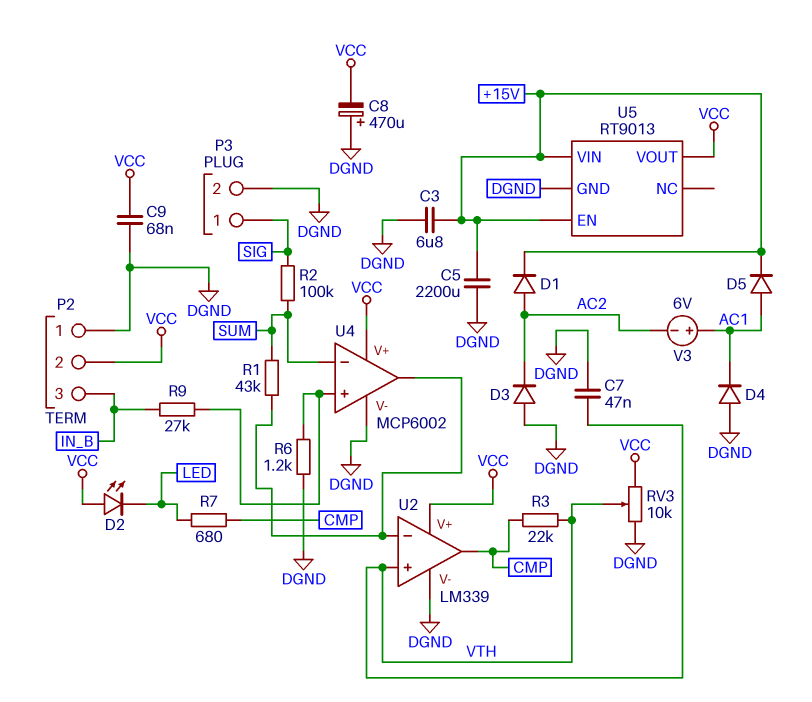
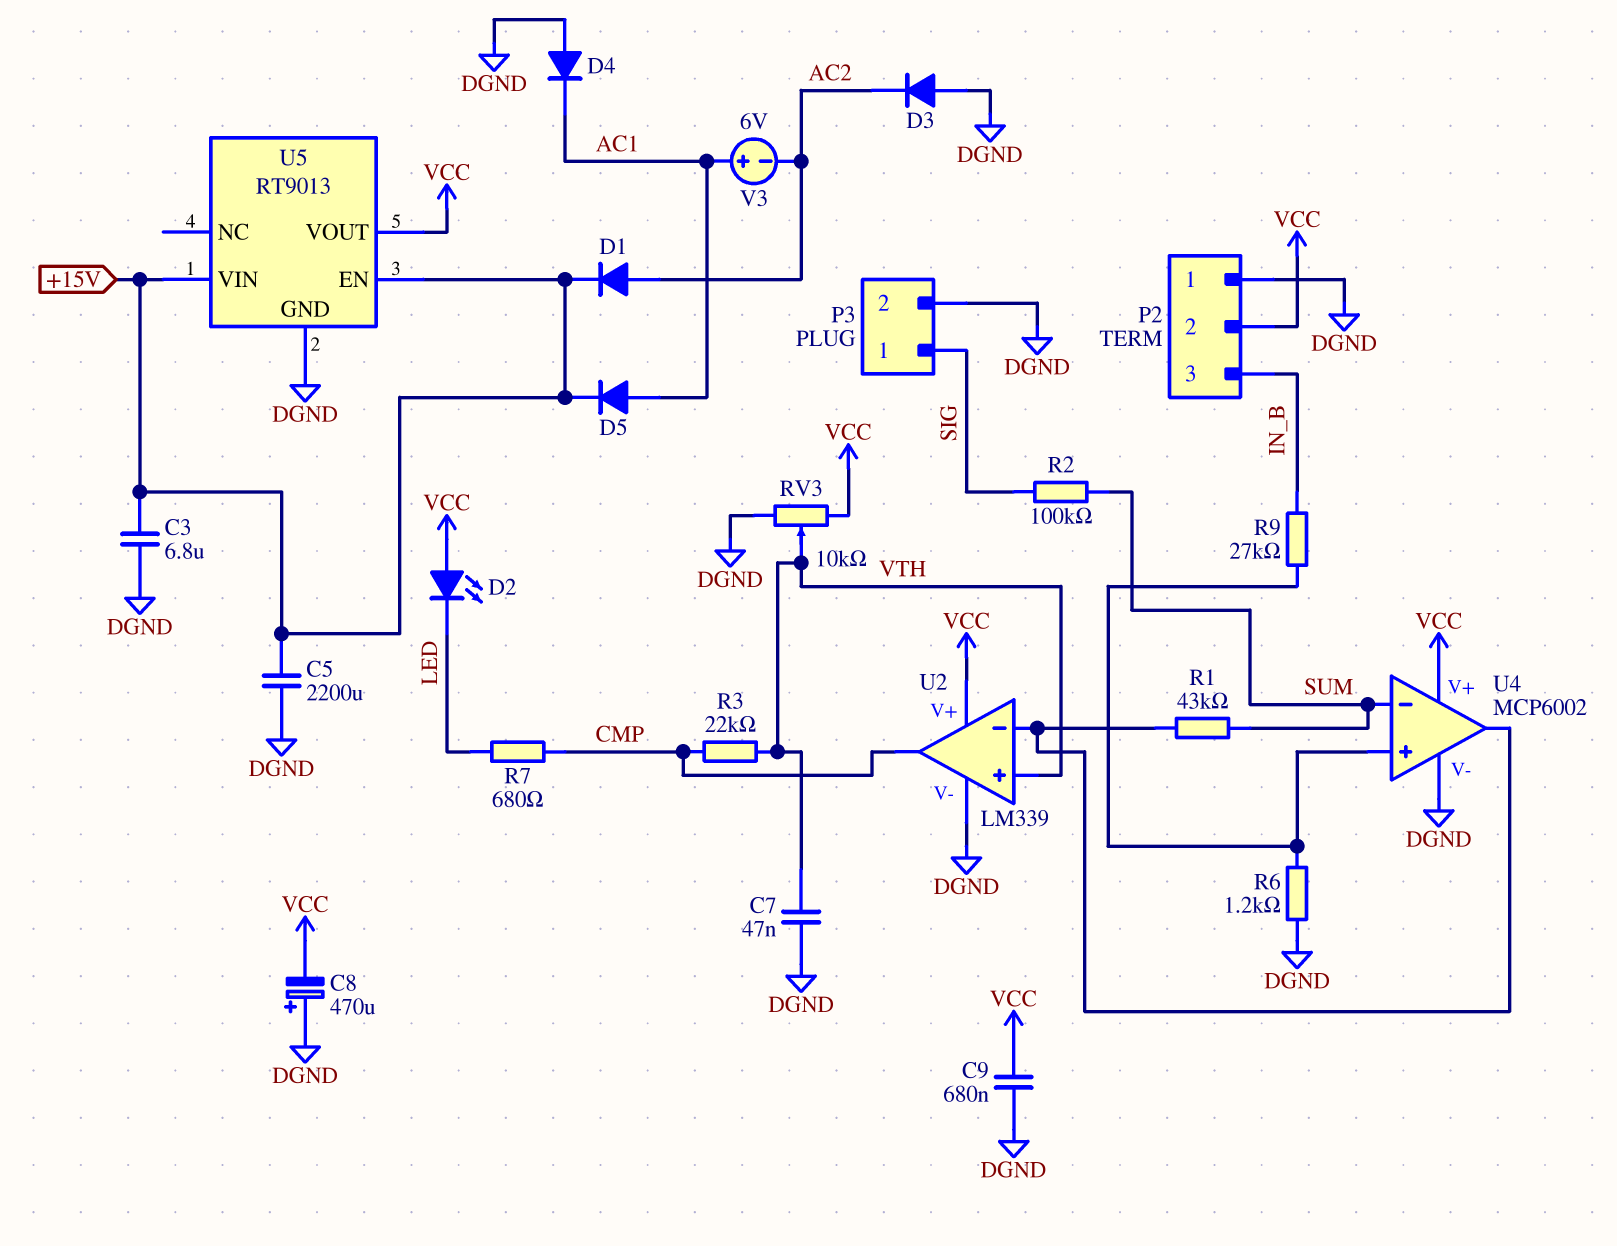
C9: 68nF (DGND, VCC) -> 680nF (DGND, VCC)

